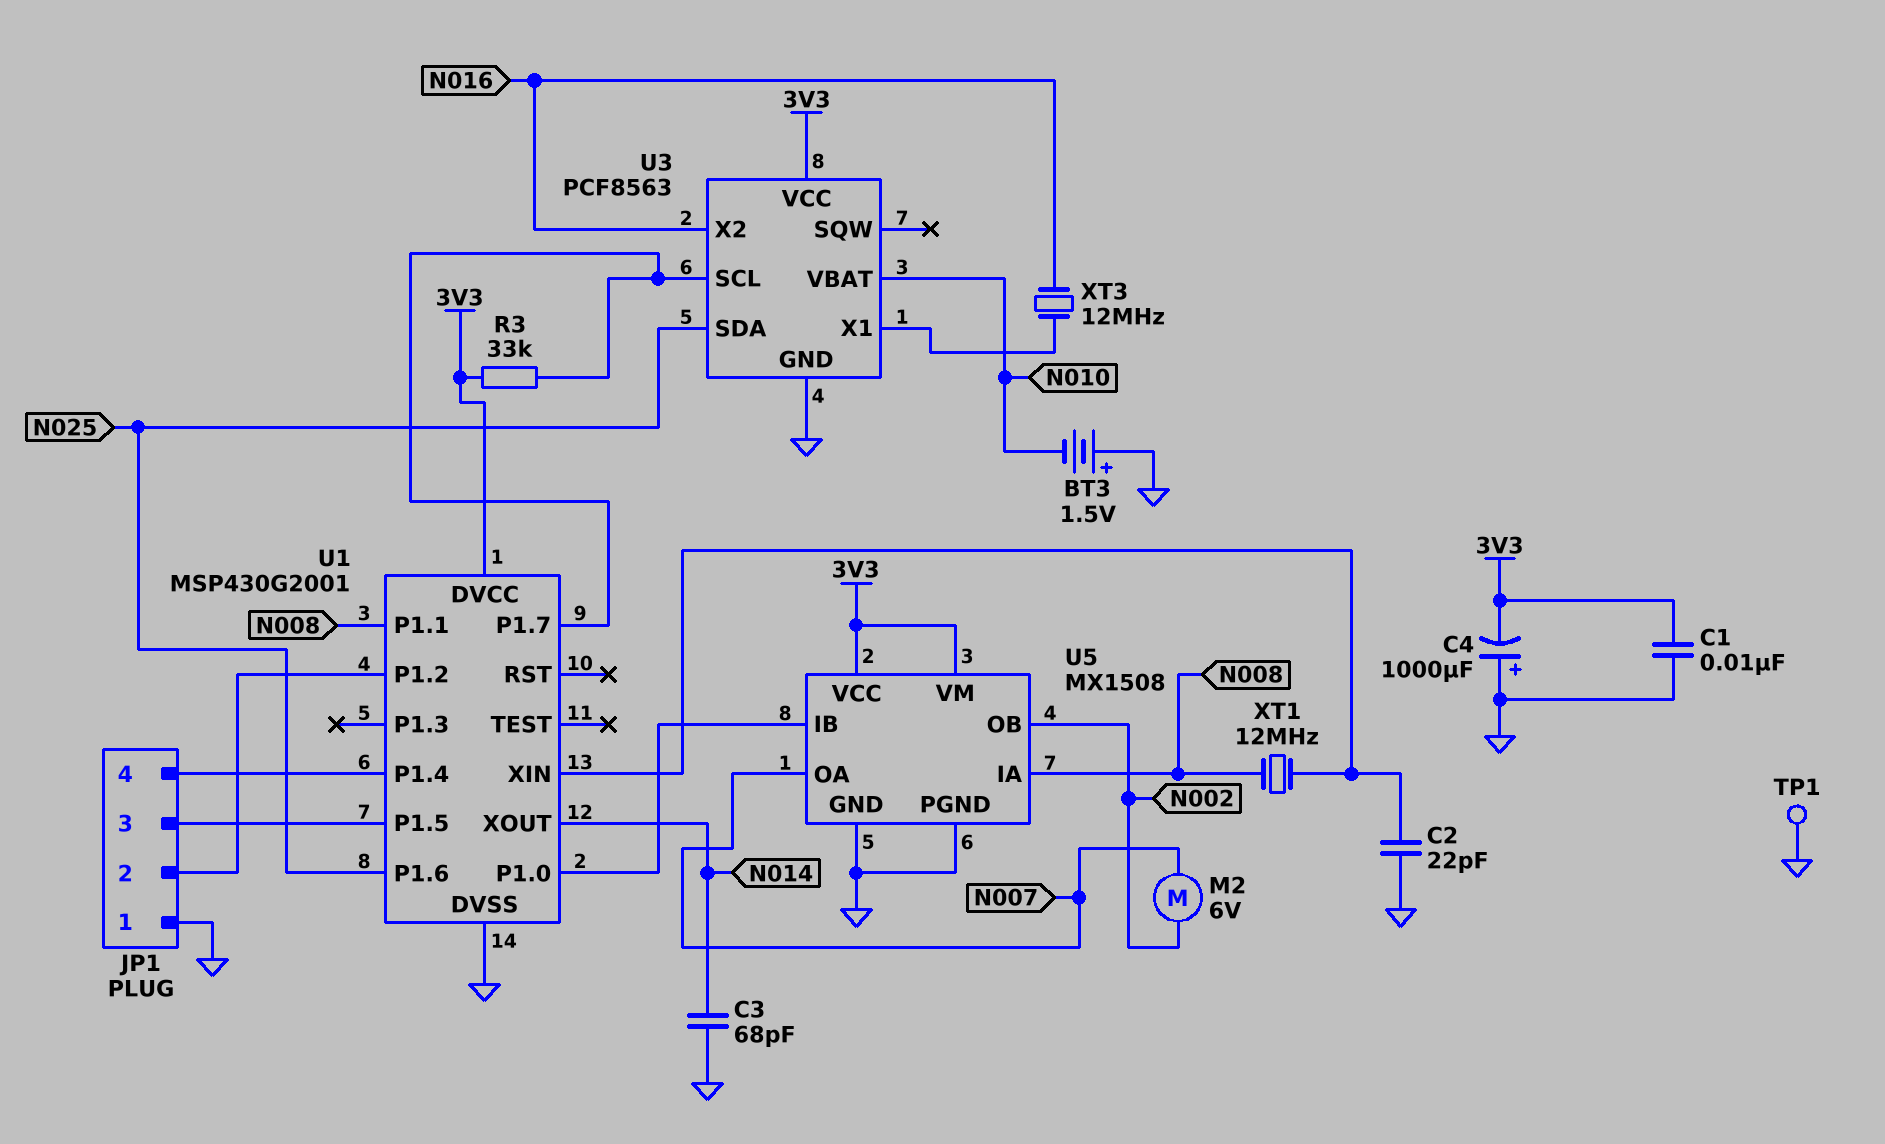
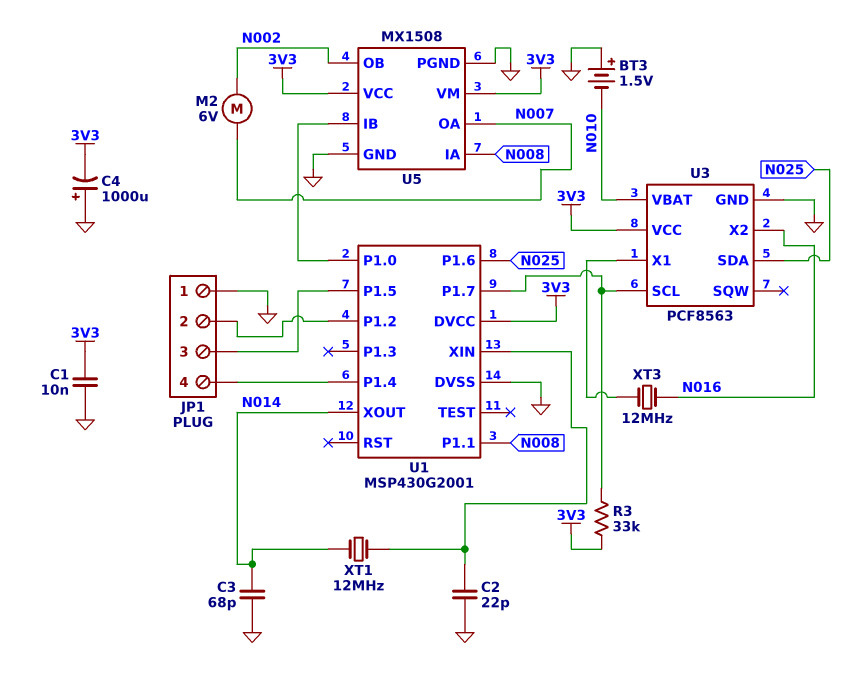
TP1: test point (GND) -> none
XT1: 12MHz (N008, U1/XIN) -> 12MHz (N014, U1/XIN)

